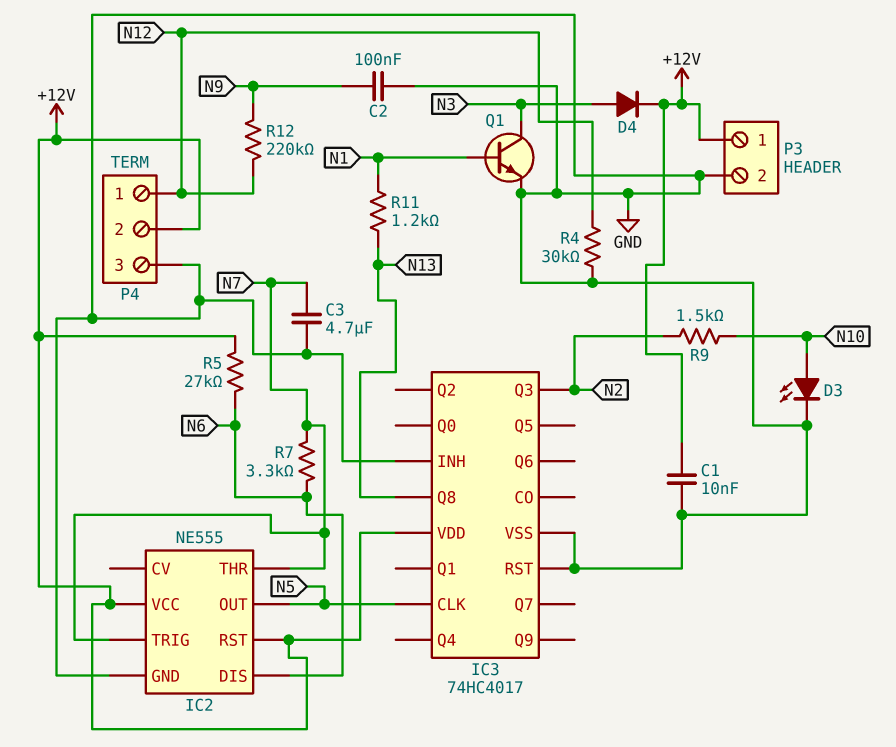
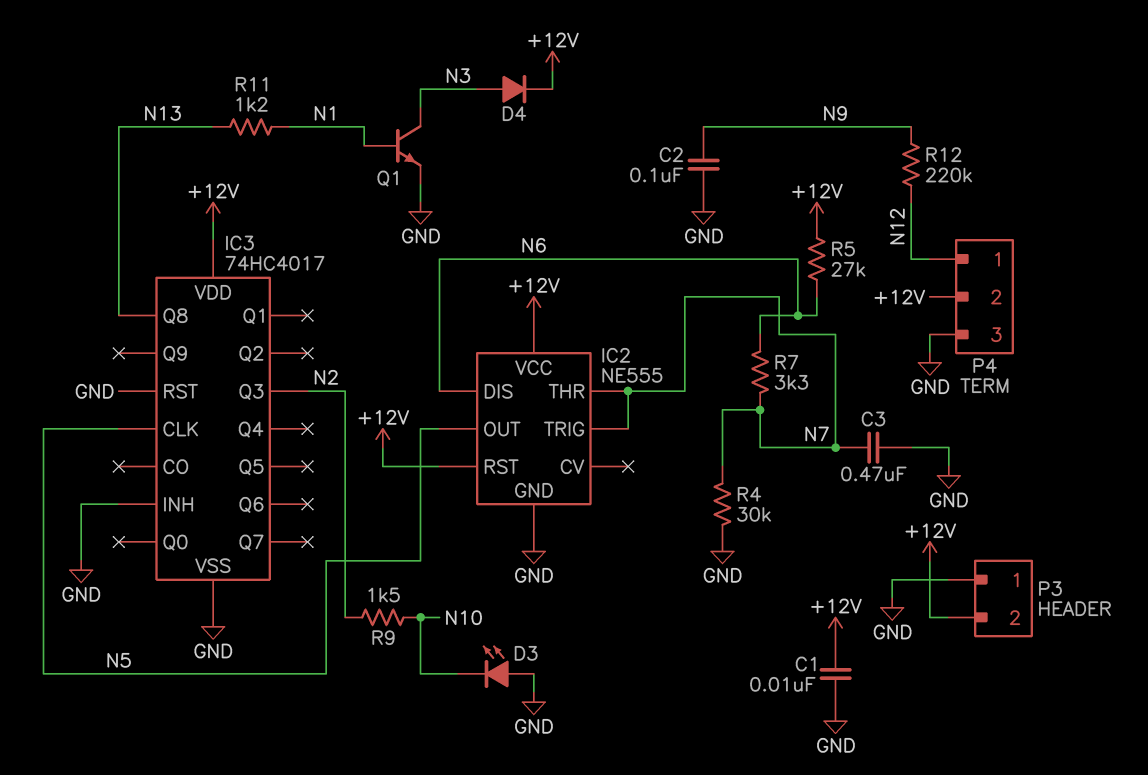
C3: 4.7uF (GND, N7) -> 470nF (GND, N7)
D3: LED (A N10, K GND) -> LED (A GND, K N10)
P3 pin 1: +12V -> GND
P3 pin 2: GND -> +12V
R4: 30k (GND, N12) -> 30k (GND, N7)

